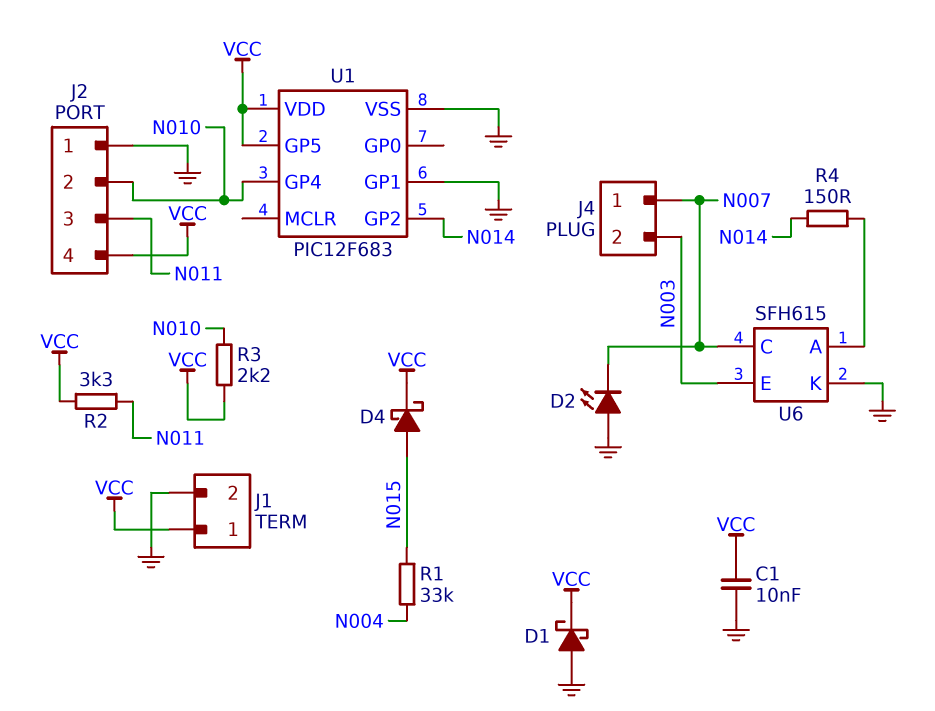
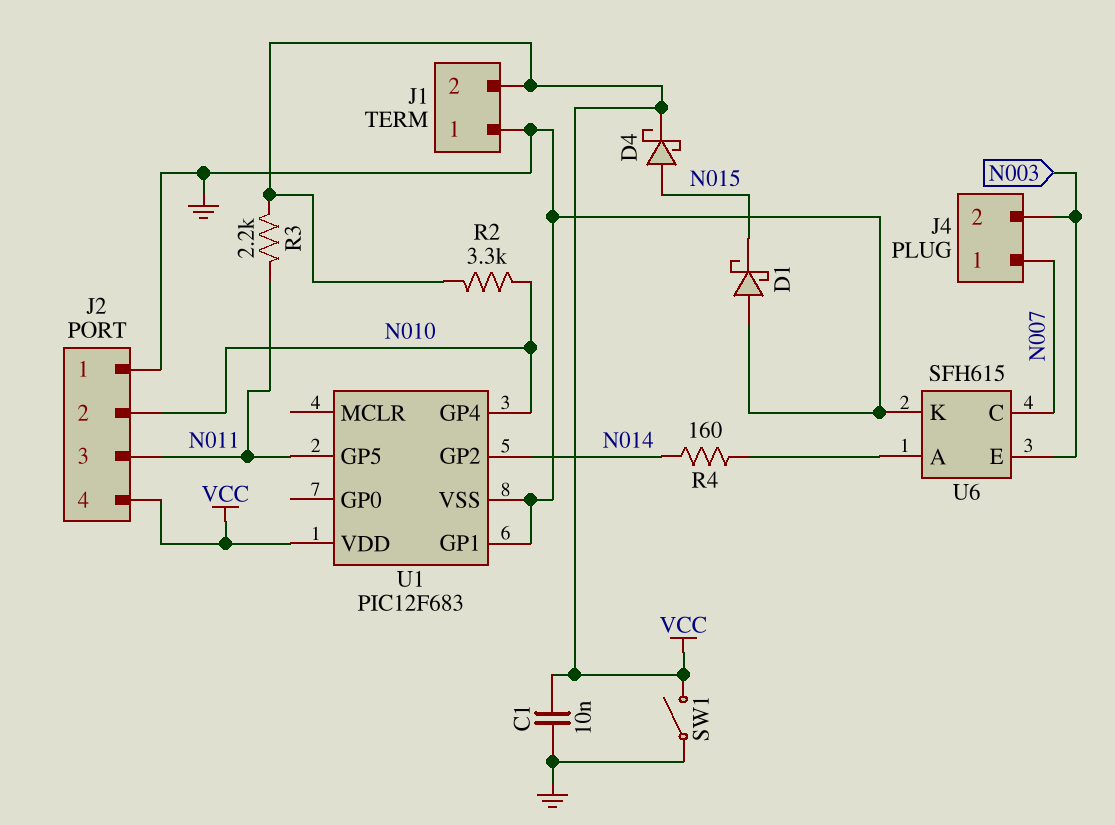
D1: schottky (A GND, K VCC) -> schottky (A GND, K N015)
D2: LED (A GND, K N007) -> none
J1 pin 1: VCC -> GND
J1 pin 2: GND -> VCC
R1: 33k (N004, N015) -> none
R2: 3.3k (N011, VCC) -> 3.3k (N010, VCC)
R3: 2.2k (N010, VCC) -> 2.2k (N011, VCC)
R4: 150 (N014, U6/A) -> 160 (N014, U6/A)
SW1: none -> switch (GND, VCC)
U1 pin GP5: VCC -> N011

